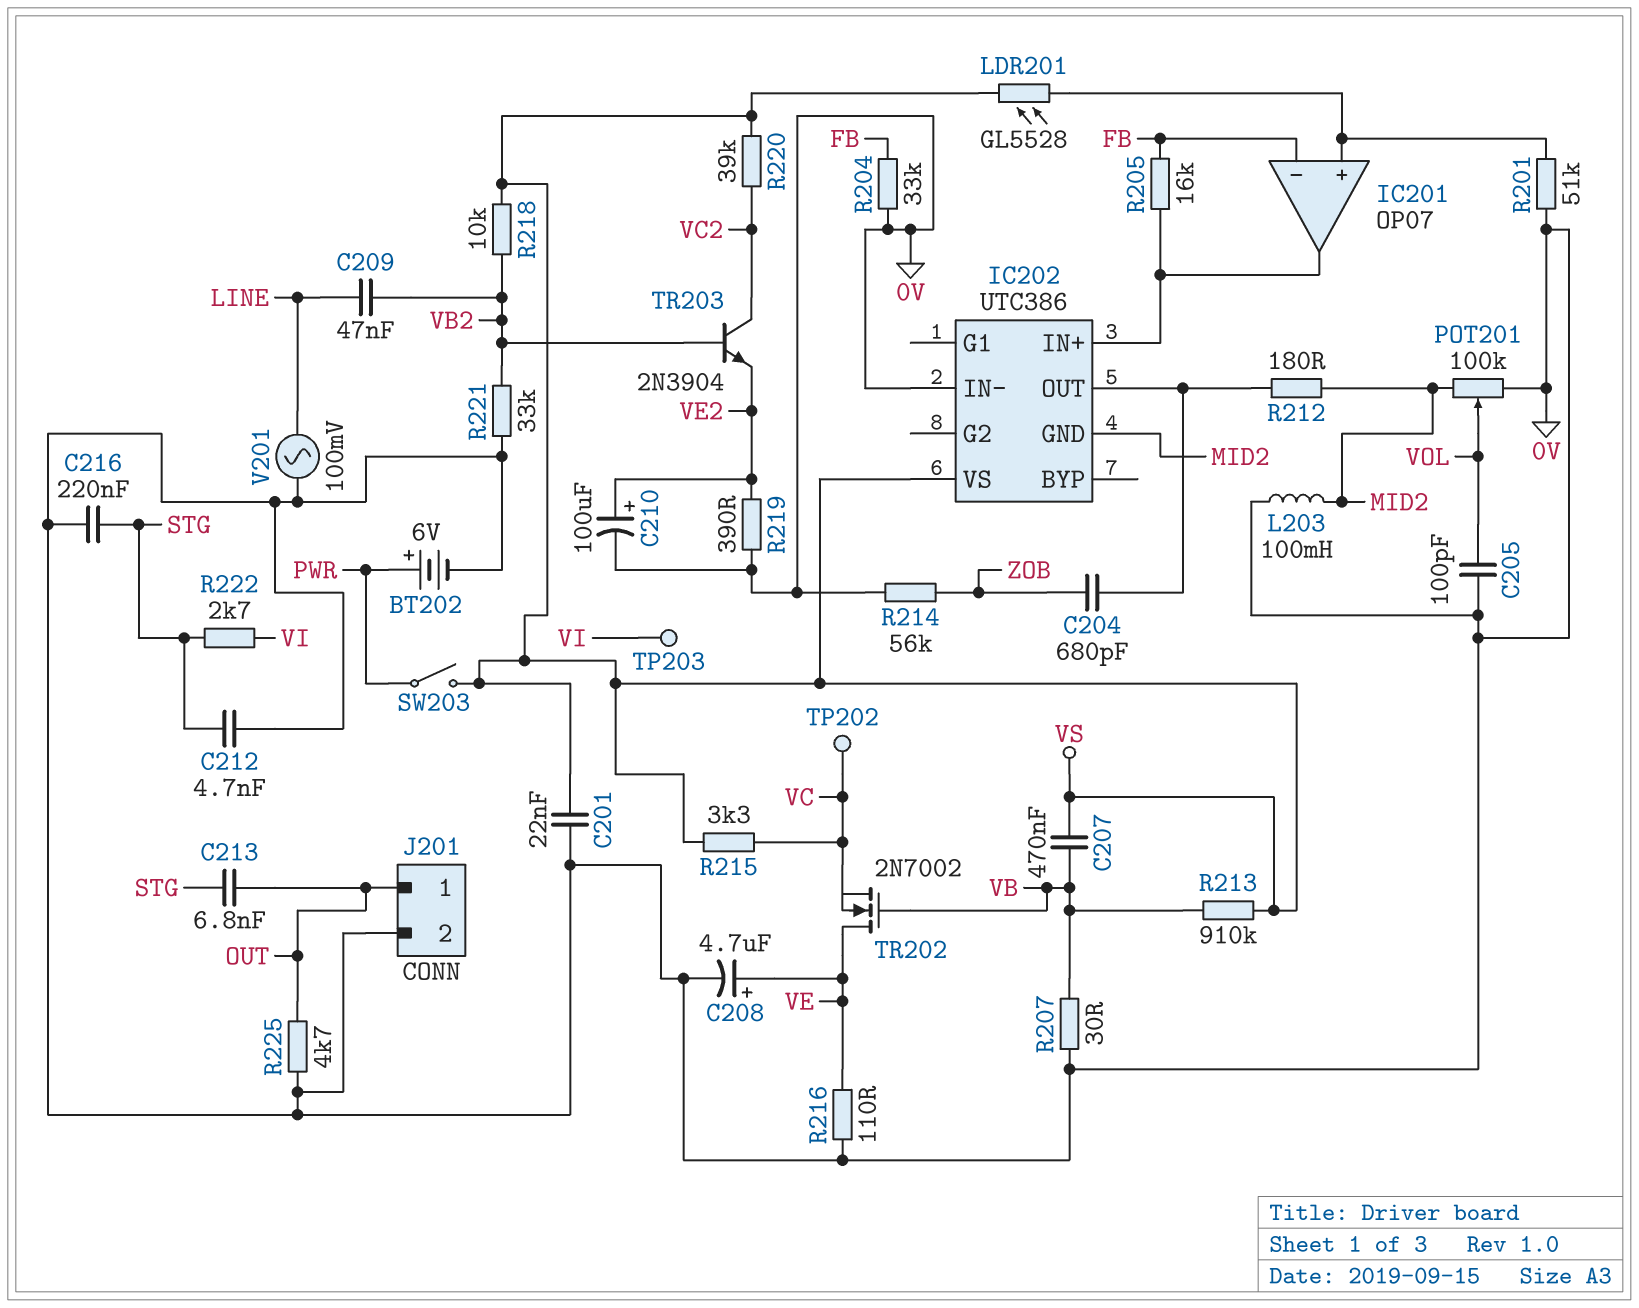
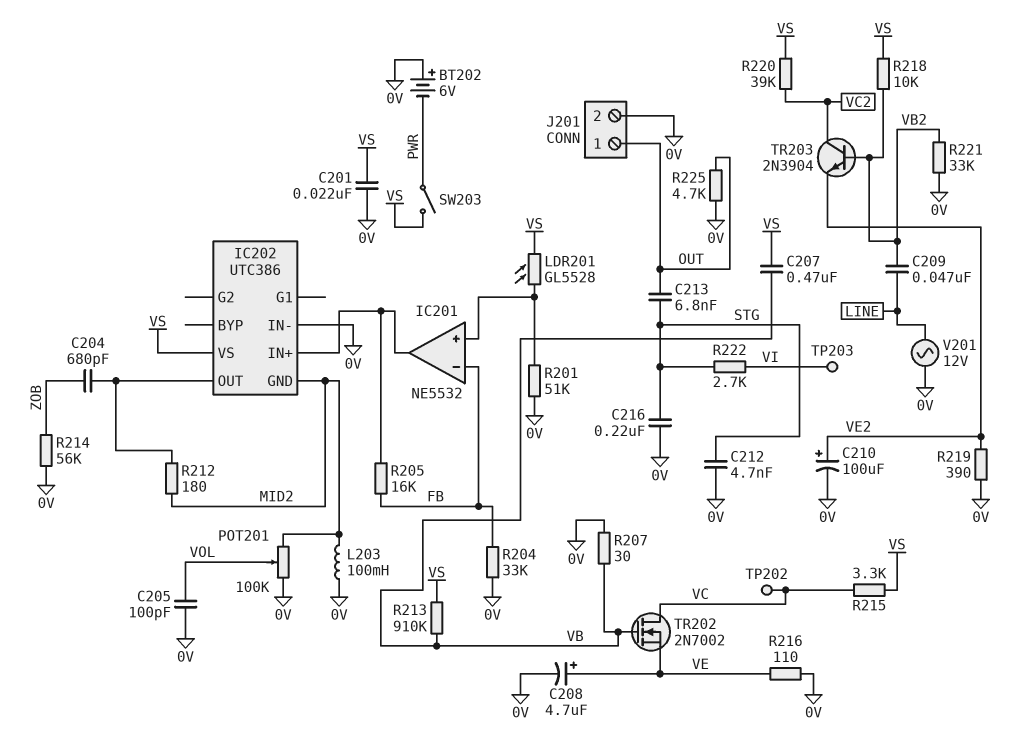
BT202: 6V (plus PWR, minus 0V) -> 6V (plus 0V, minus PWR)
IC201: OP07 -> NE5532
TR202: NMOS 2N7002 (G VB, D VE, S VC) -> NMOS 2N7002 (G VB, D VC, S VE)
V201: AC 100mV (0V, LINE) -> AC 12V (0V, LINE)

